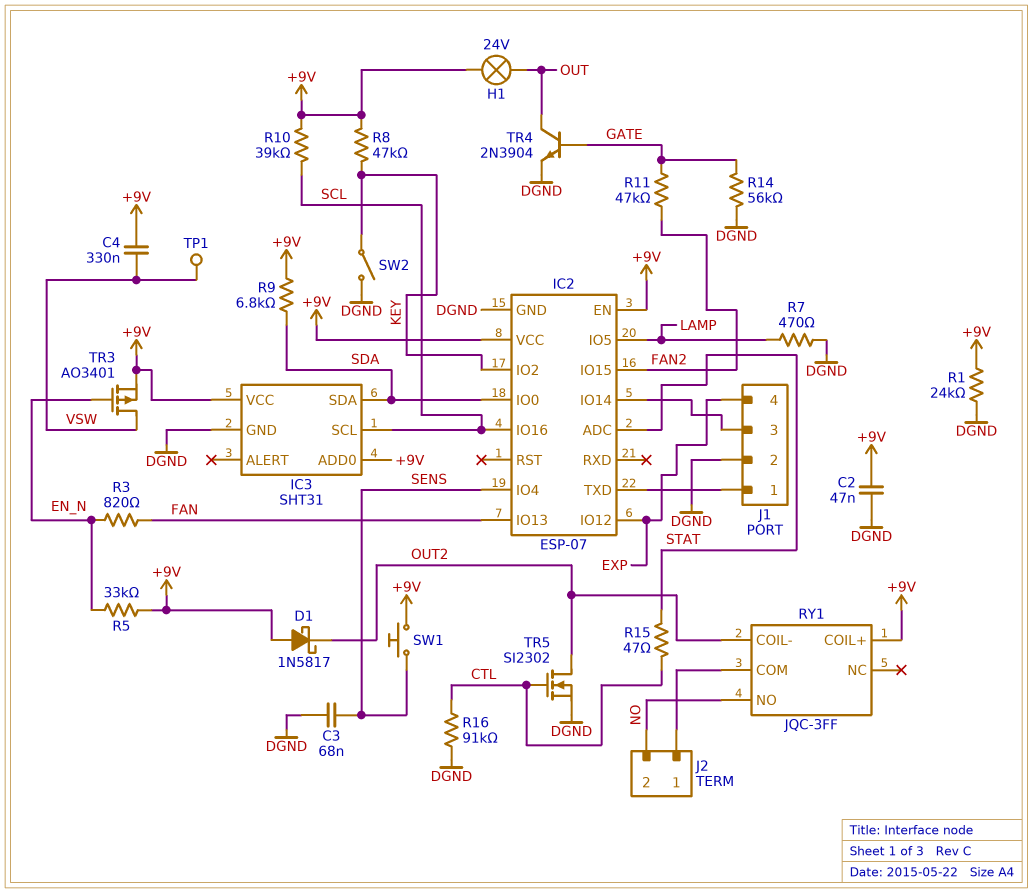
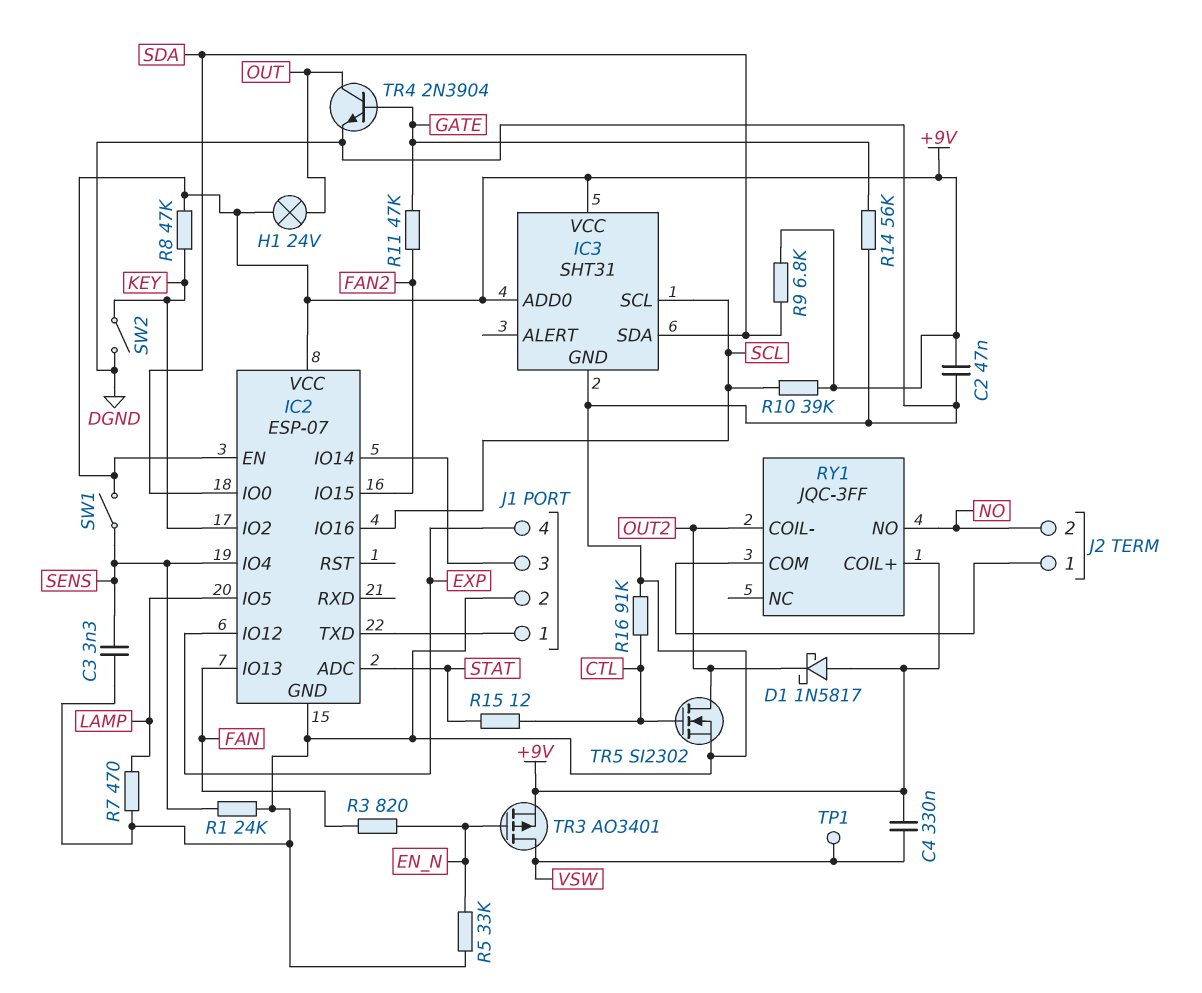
C3: 68nF (DGND, SENS) -> 3.3nF (DGND, SENS)
R1: 24k (+9V, DGND) -> 24k (DGND, SENS)
R5: 33k (+9V, EN_N) -> 33k (DGND, EN_N)
R15: 47 (CTL, STAT) -> 12 (CTL, STAT)
SW1: button (+9V, SENS) -> switch (+9V, SENS)

